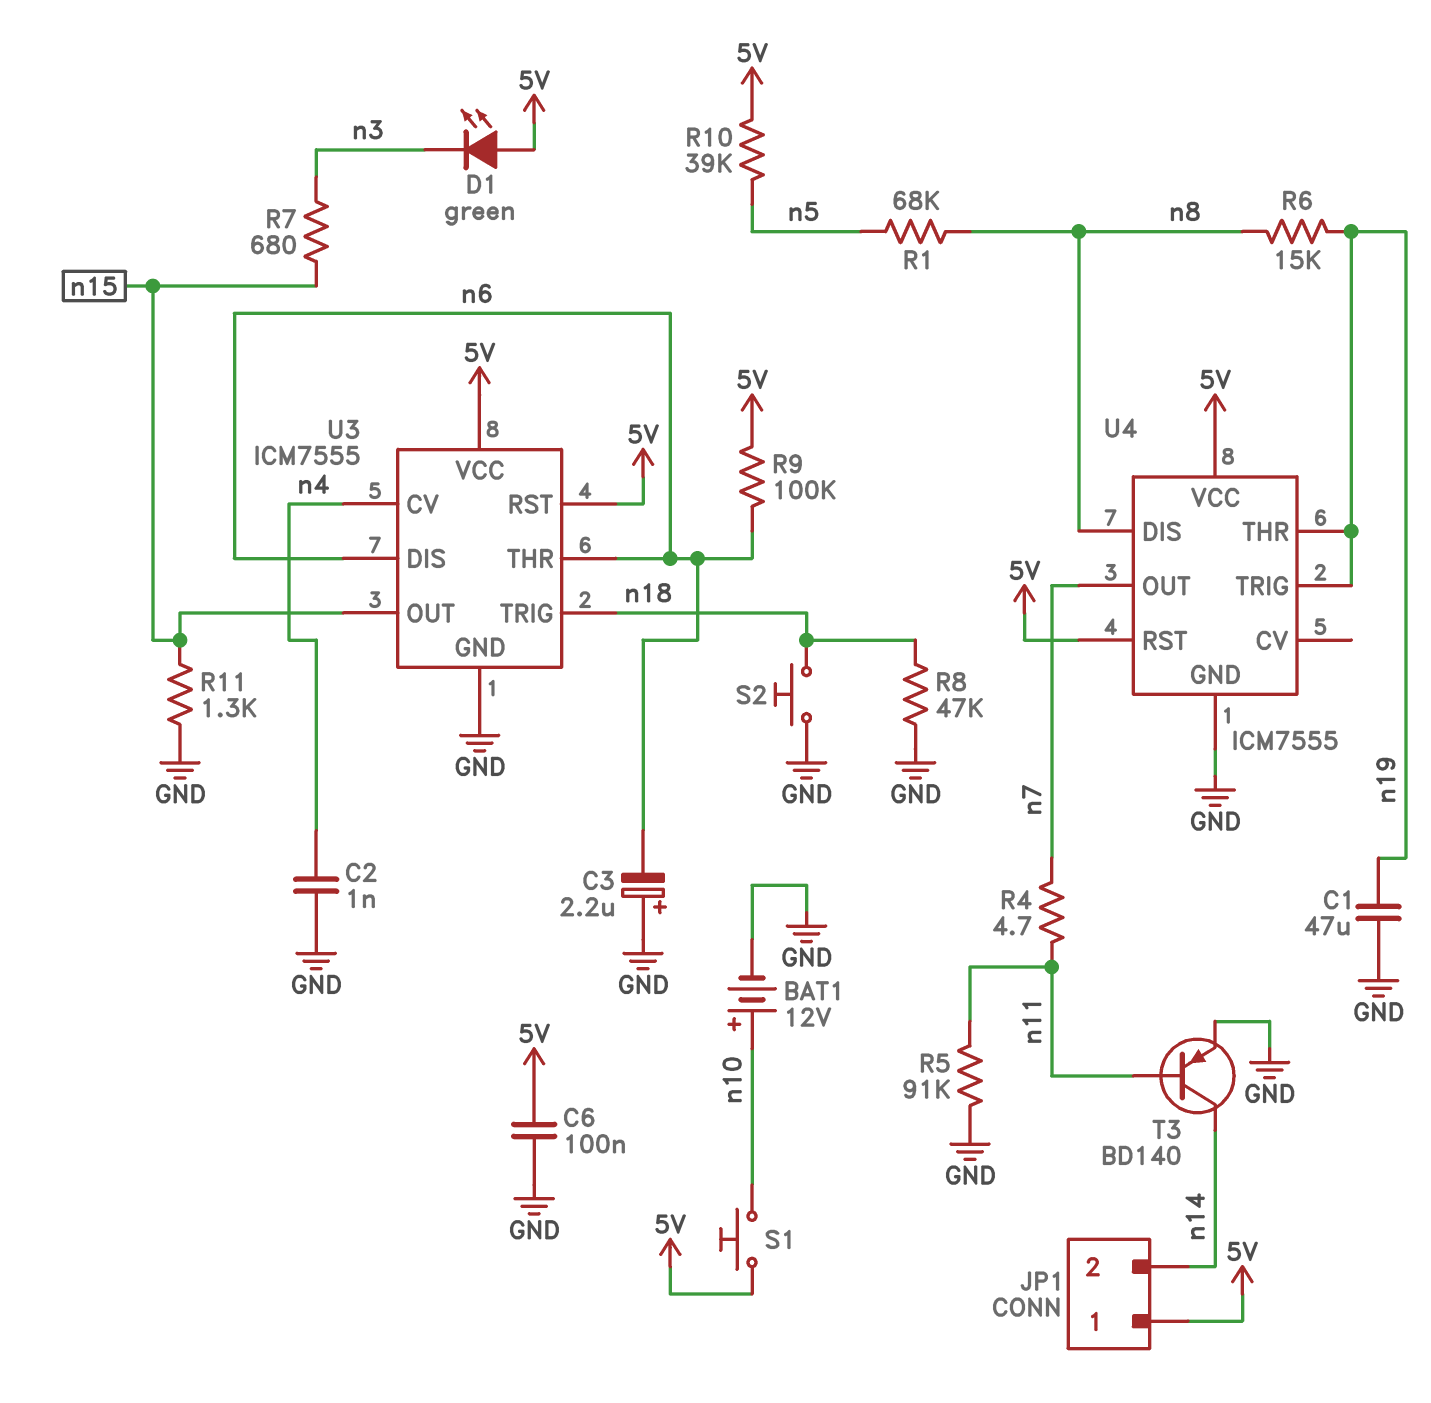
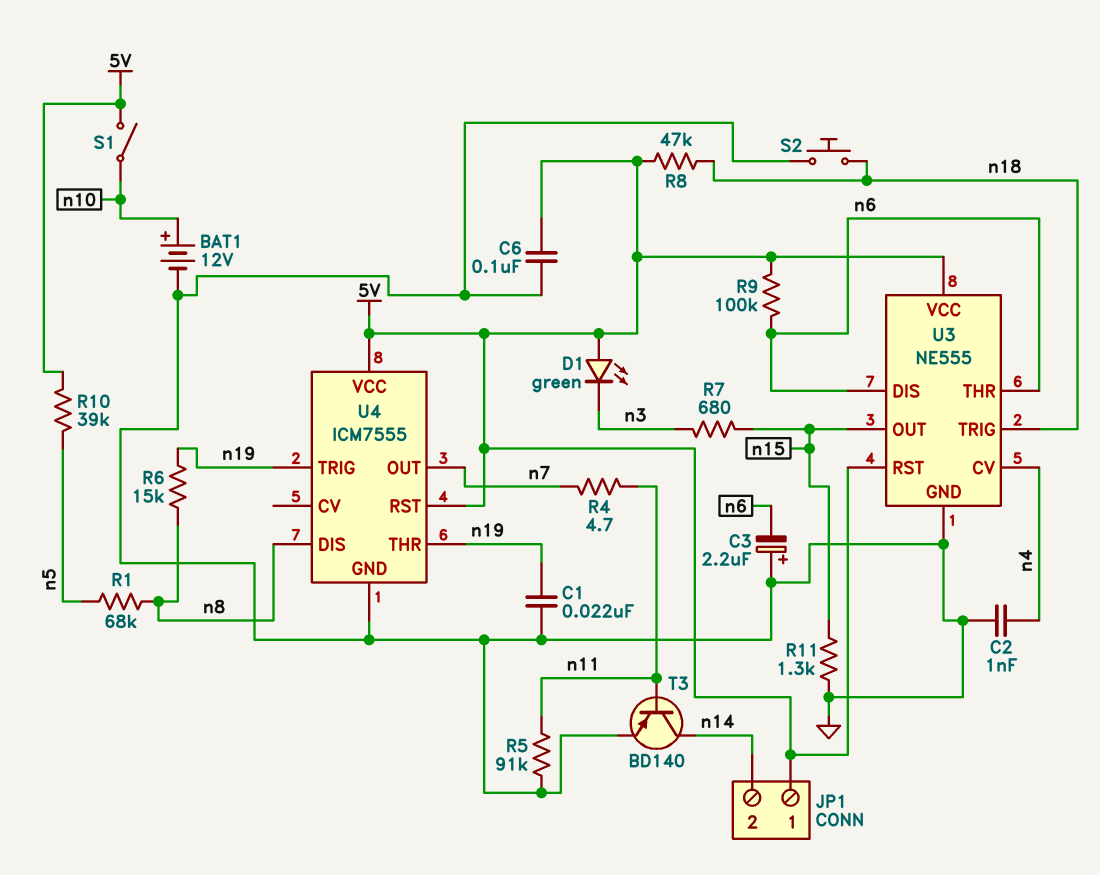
C1: 47uF (GND, n19) -> 22nF (GND, n19)
R8: 47k (GND, n18) -> 47k (5V, n18)
S1: button (5V, n10) -> switch (5V, n10)
U3: ICM7555 -> NE555

